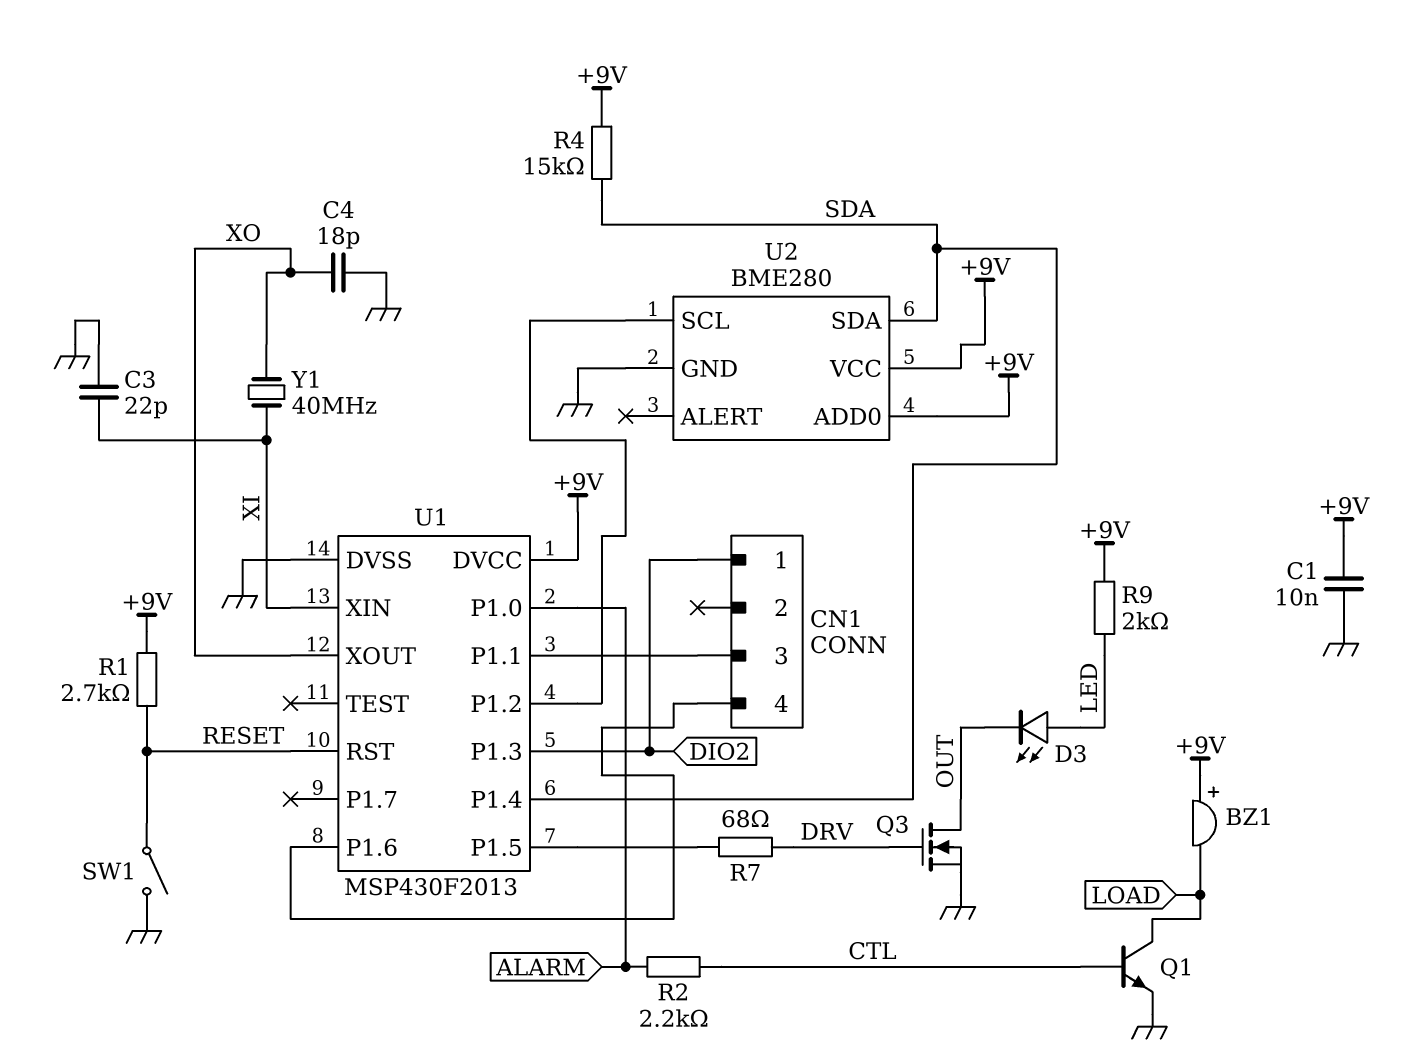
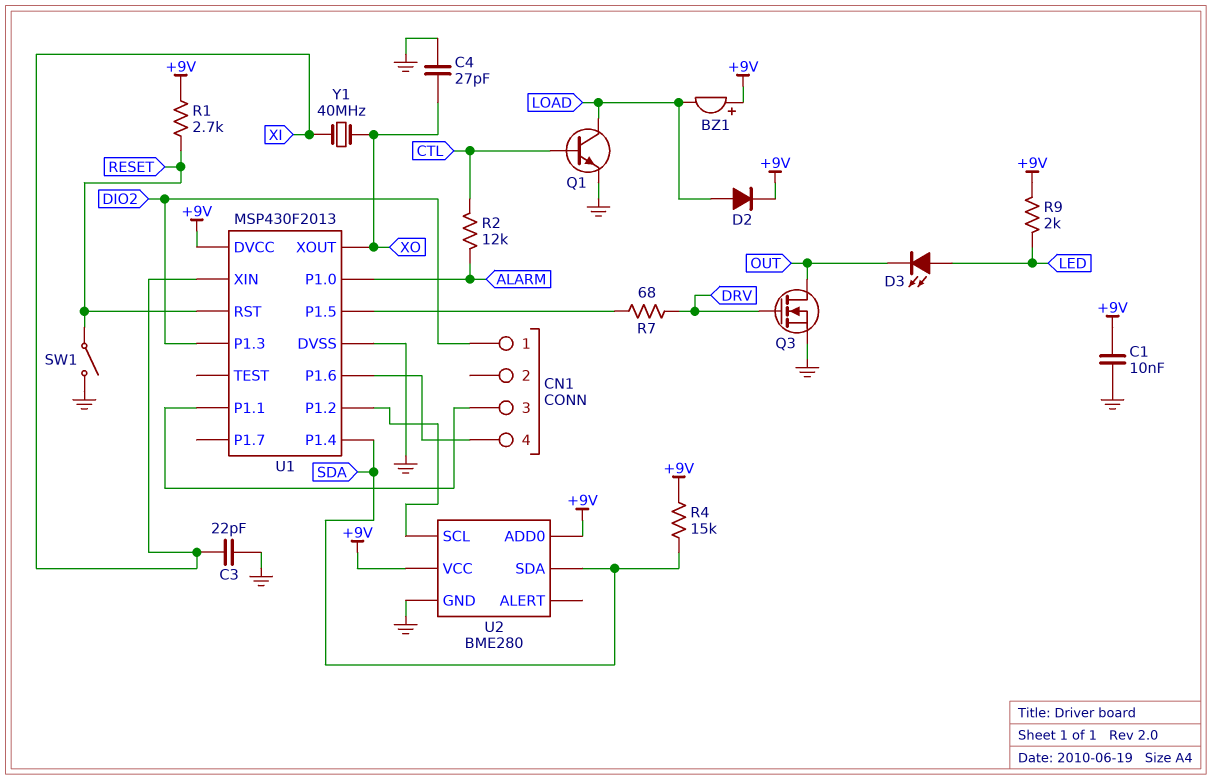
C4: 18pF (GND, XO) -> 27pF (GND, XO)
D2: none -> diode (A LOAD, K +9V)
R2: 2.2k (ALARM, CTL) -> 12k (ALARM, CTL)

